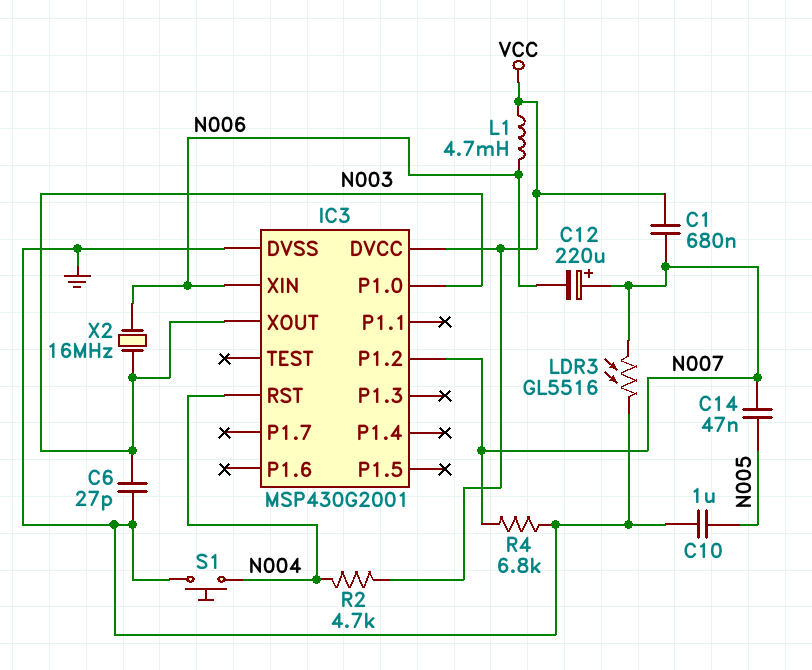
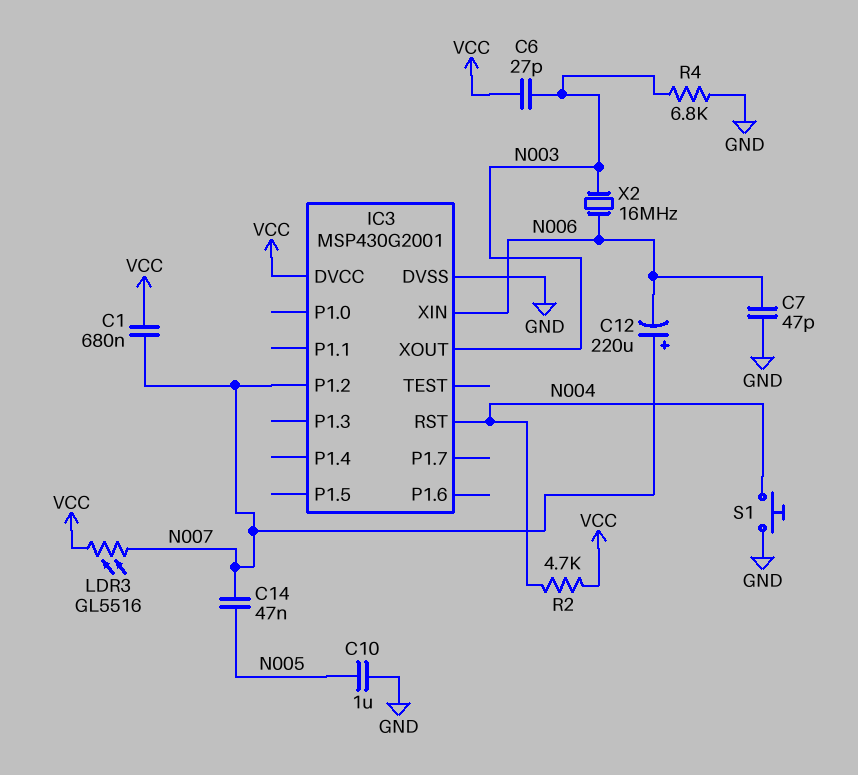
C6: 27pF (GND, N003) -> 27pF (N003, VCC)
C7: none -> 47pF (GND, N006)
IC3 pin P1.0: N003 -> none
L1: 4.7mH (N006, VCC) -> none
LDR3: GL5516 (GND, N007) -> GL5516 (N007, VCC)
R4: 6.8k (GND, N007) -> 6.8k (GND, N003)

